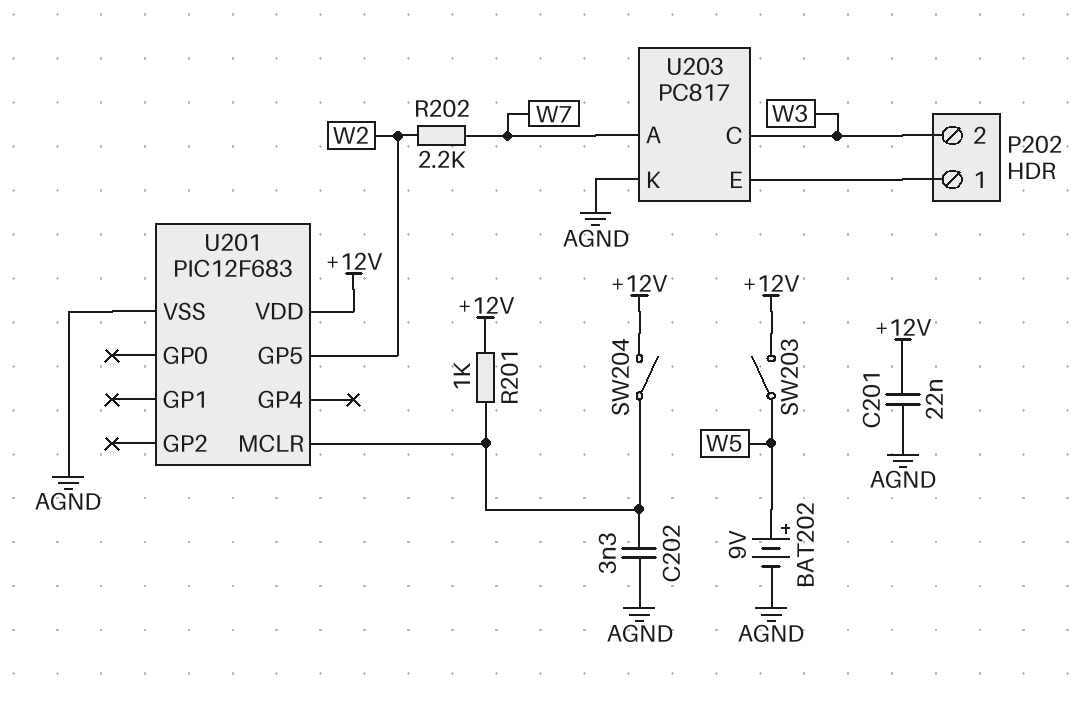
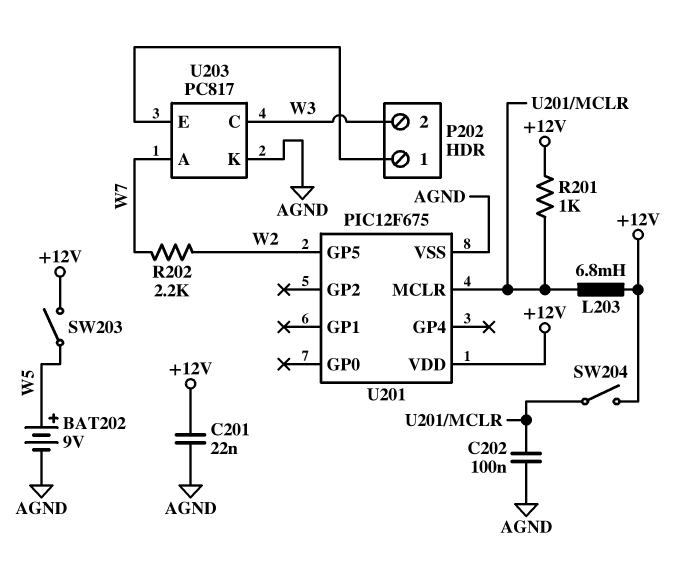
C202: 3.3nF (AGND, U201/MCLR) -> 100nF (AGND, U201/MCLR)
L203: none -> 6.8mH (+12V, U201/MCLR)
U201: PIC12F683 -> PIC12F675

